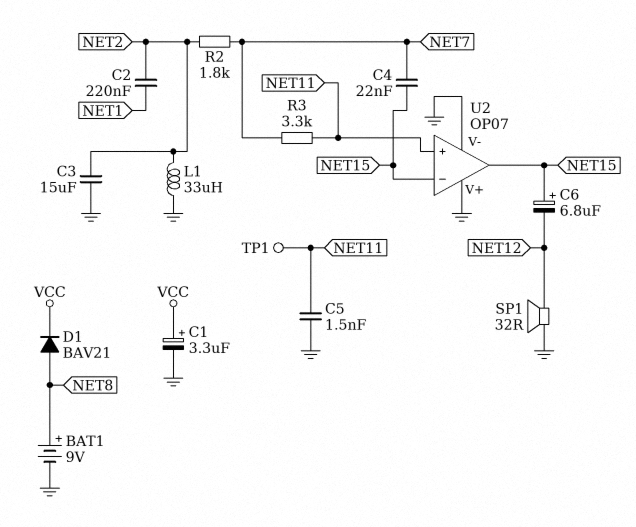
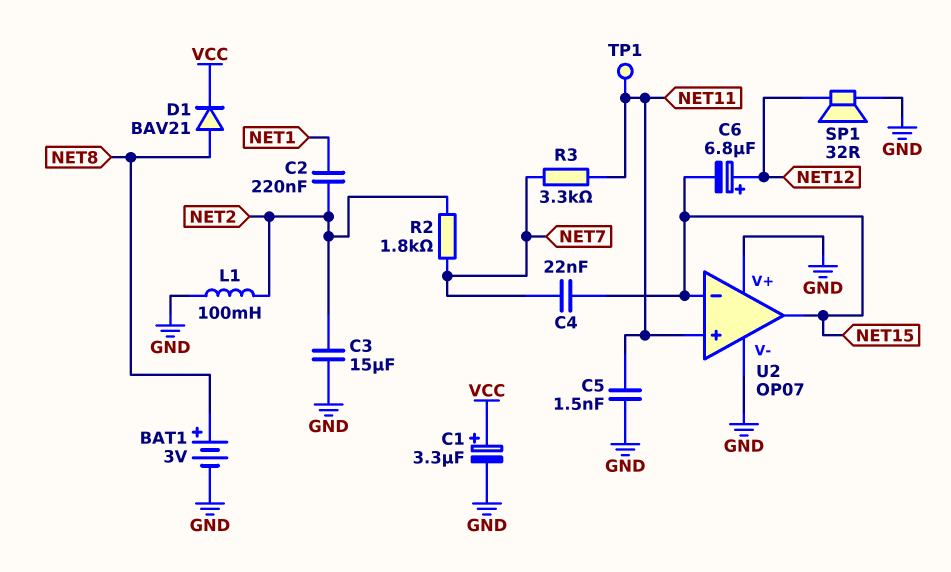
BAT1: 9V (plus NET8, minus GND) -> 3V (plus NET8, minus GND)
C6: 6.8uF (plus NET15, minus NET12) -> 6.8uF (plus NET12, minus NET15)
L1: 33uH (GND, NET2) -> 100mH (GND, NET2)

